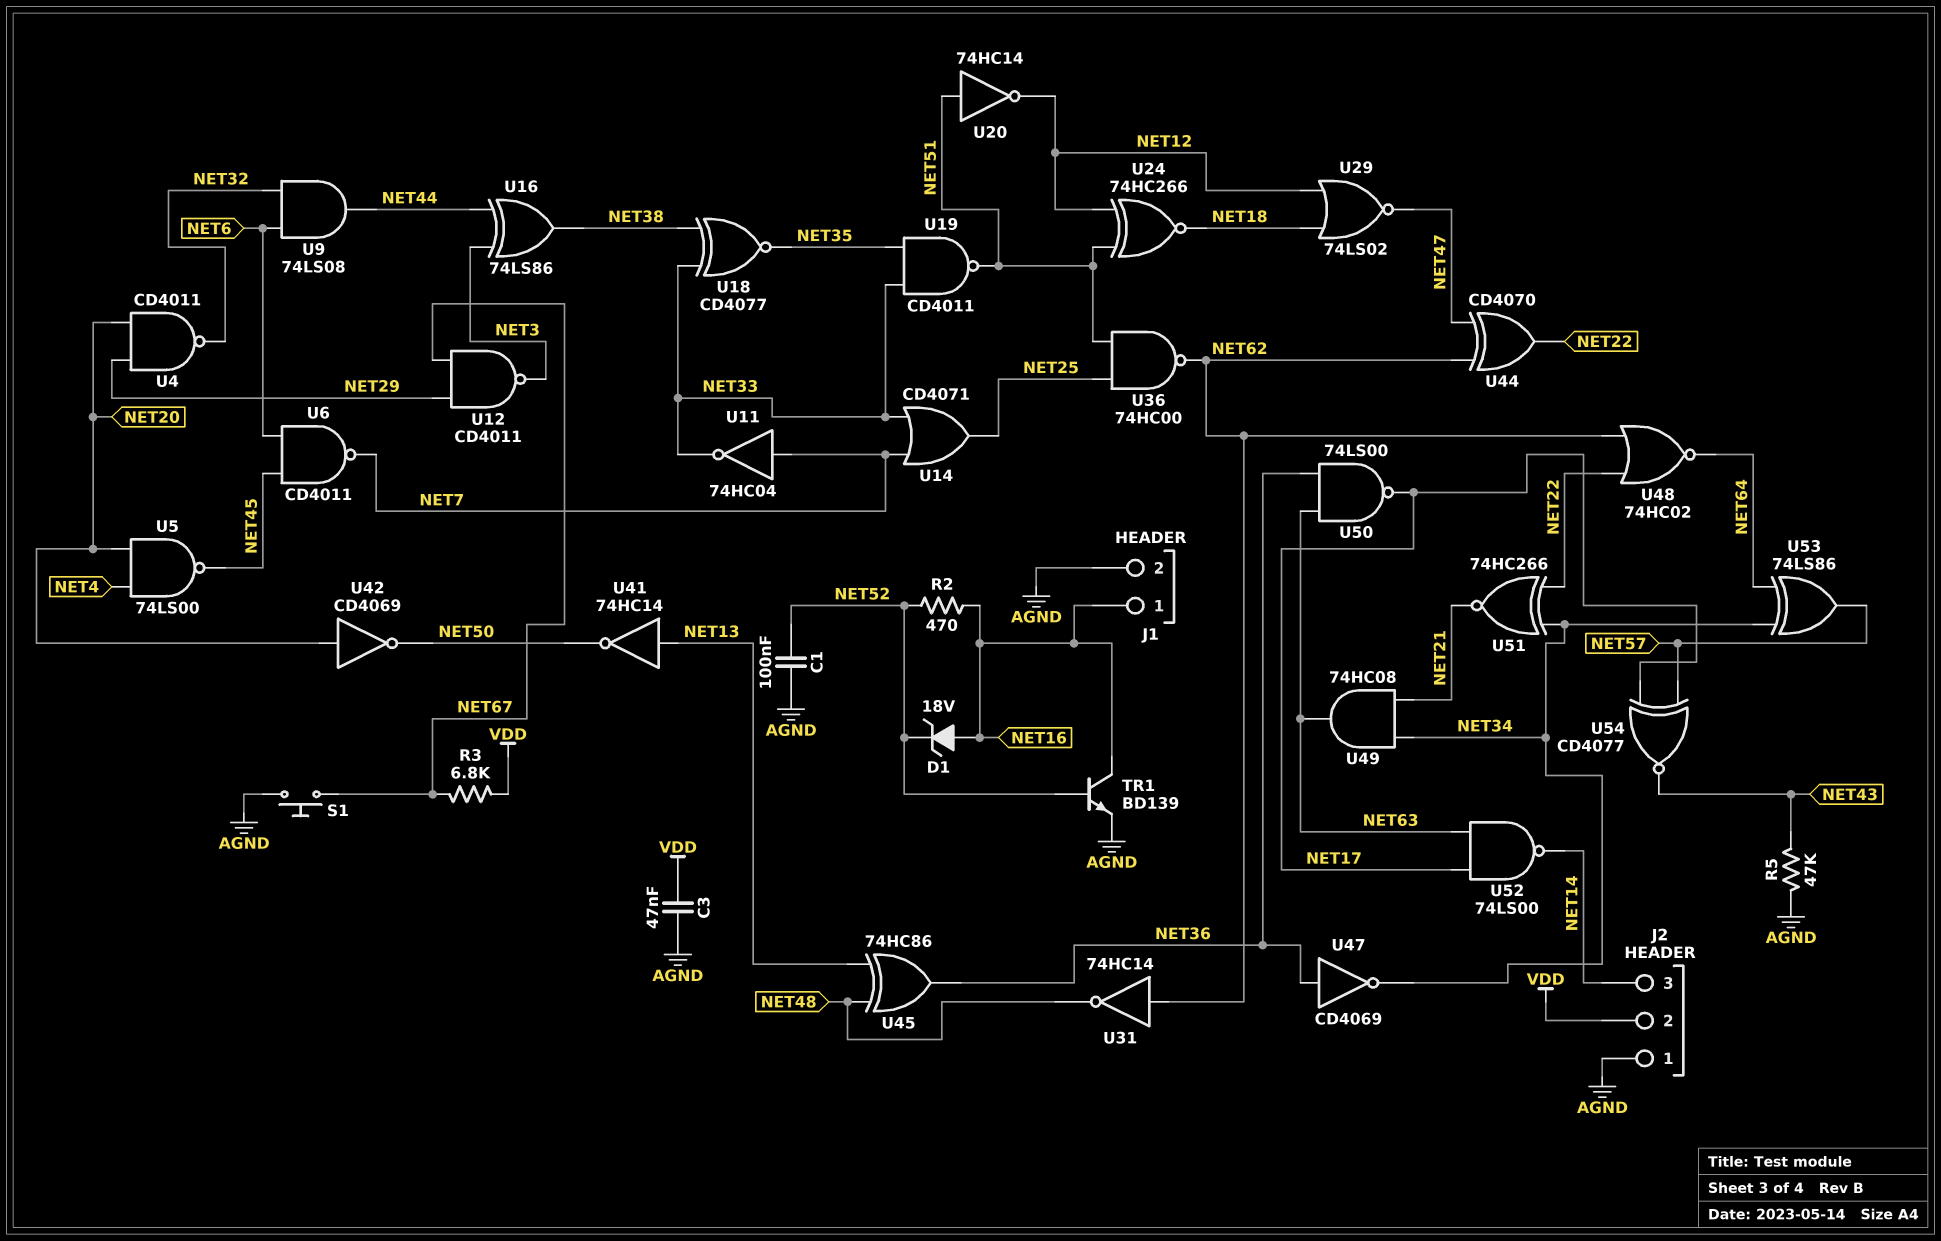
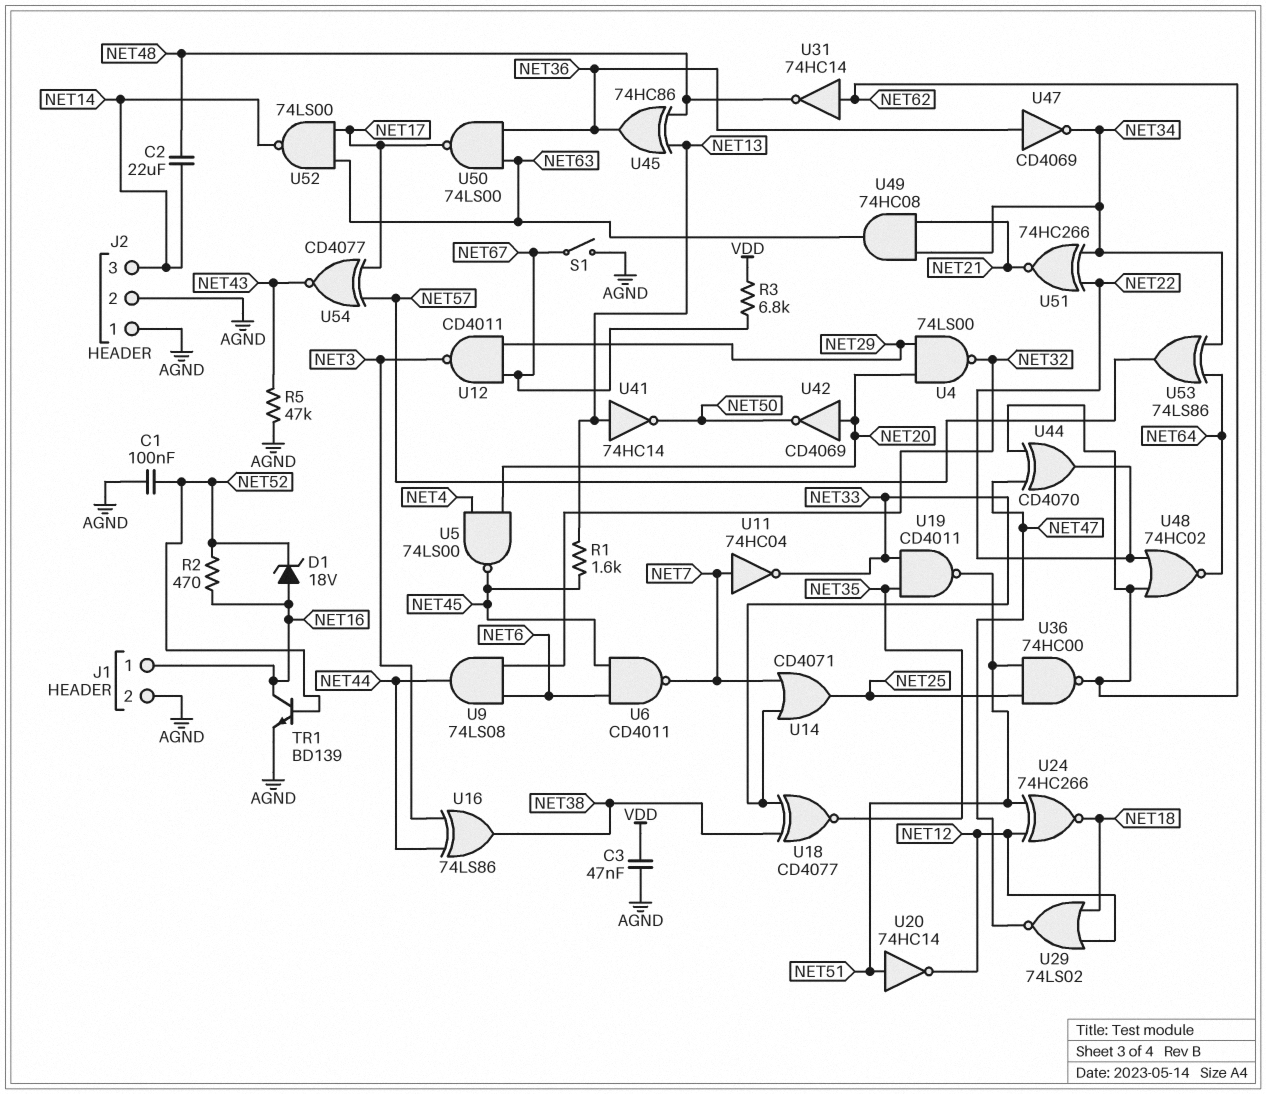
C2: none -> 22uF (NET14, NET48)
J2 pin 2: VDD -> AGND
R1: none -> 1.6k (NET13, NET45)
S1: button (AGND, NET67) -> switch (AGND, NET67)
U4: NAND CD4011 (in NET20, in NET29, out NET32) -> NAND 74LS00 (in NET20, in NET29, out NET32)

